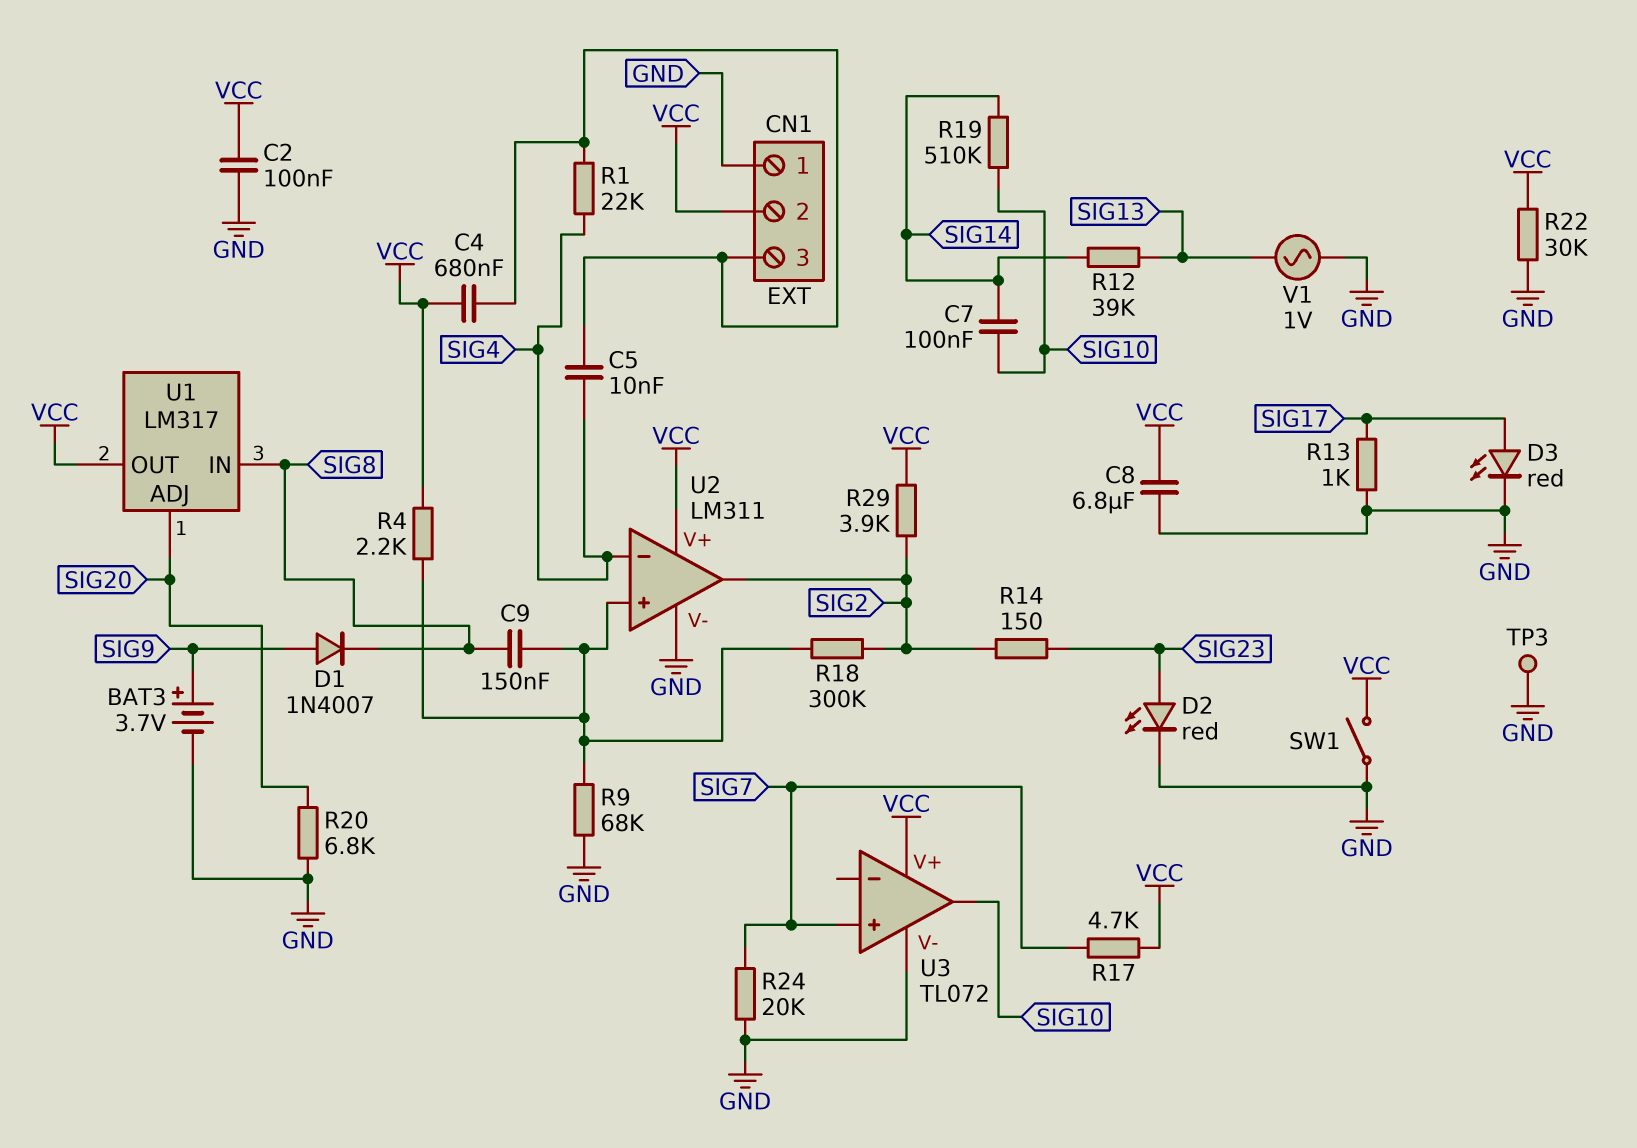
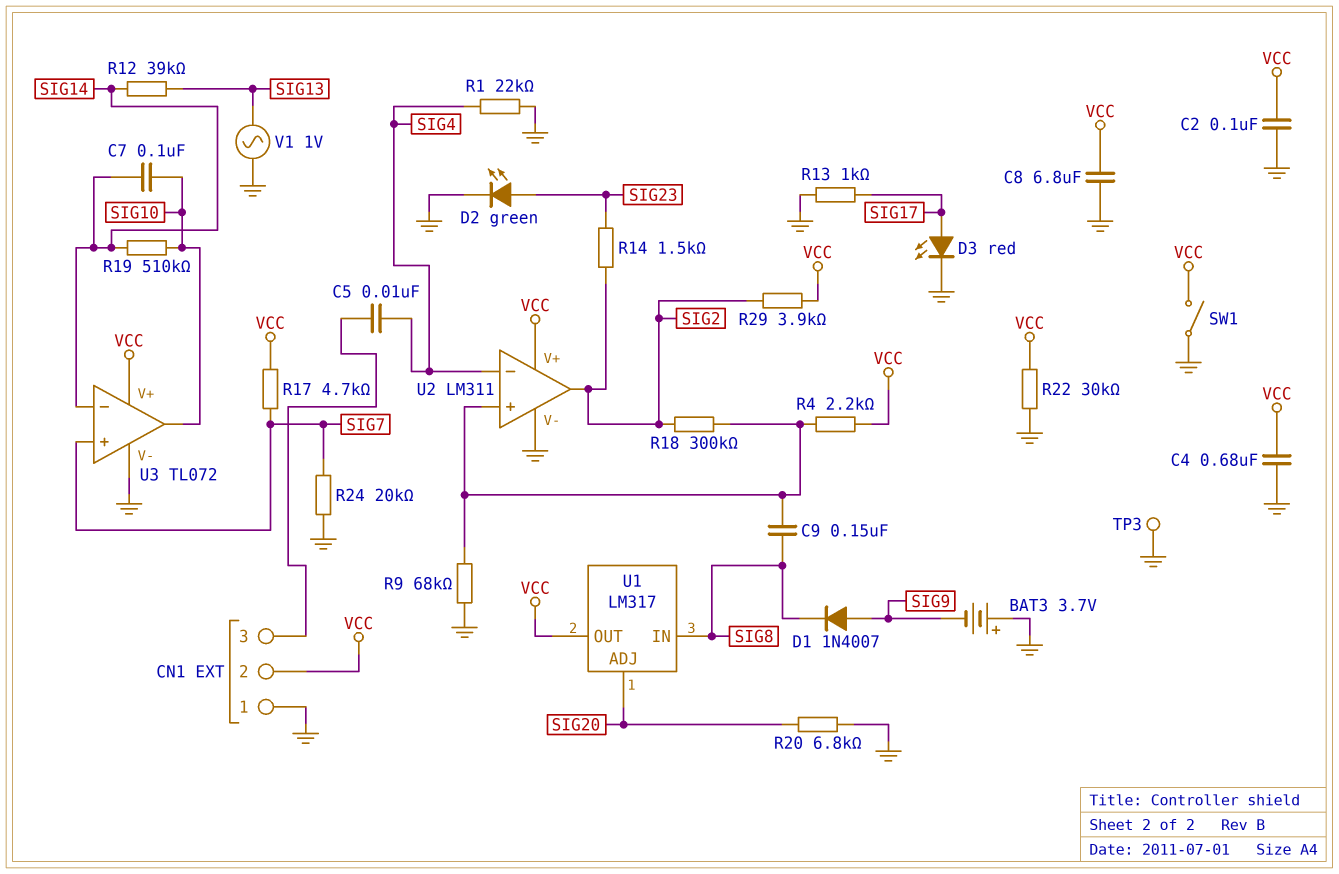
BAT3: 3.7V (plus SIG9, minus GND) -> 3.7V (plus GND, minus SIG9)
C4: 680nF (CN1/3, VCC) -> 680nF (GND, VCC)
D2: LED red (A SIG23, K GND) -> LED green (A SIG23, K GND)
R1: 22k (CN1/3, SIG4) -> 22k (GND, SIG4)
R14: 150 (SIG2, SIG23) -> 1.5k (SIG2, SIG23)
U3 pin in-: none -> SIG14

